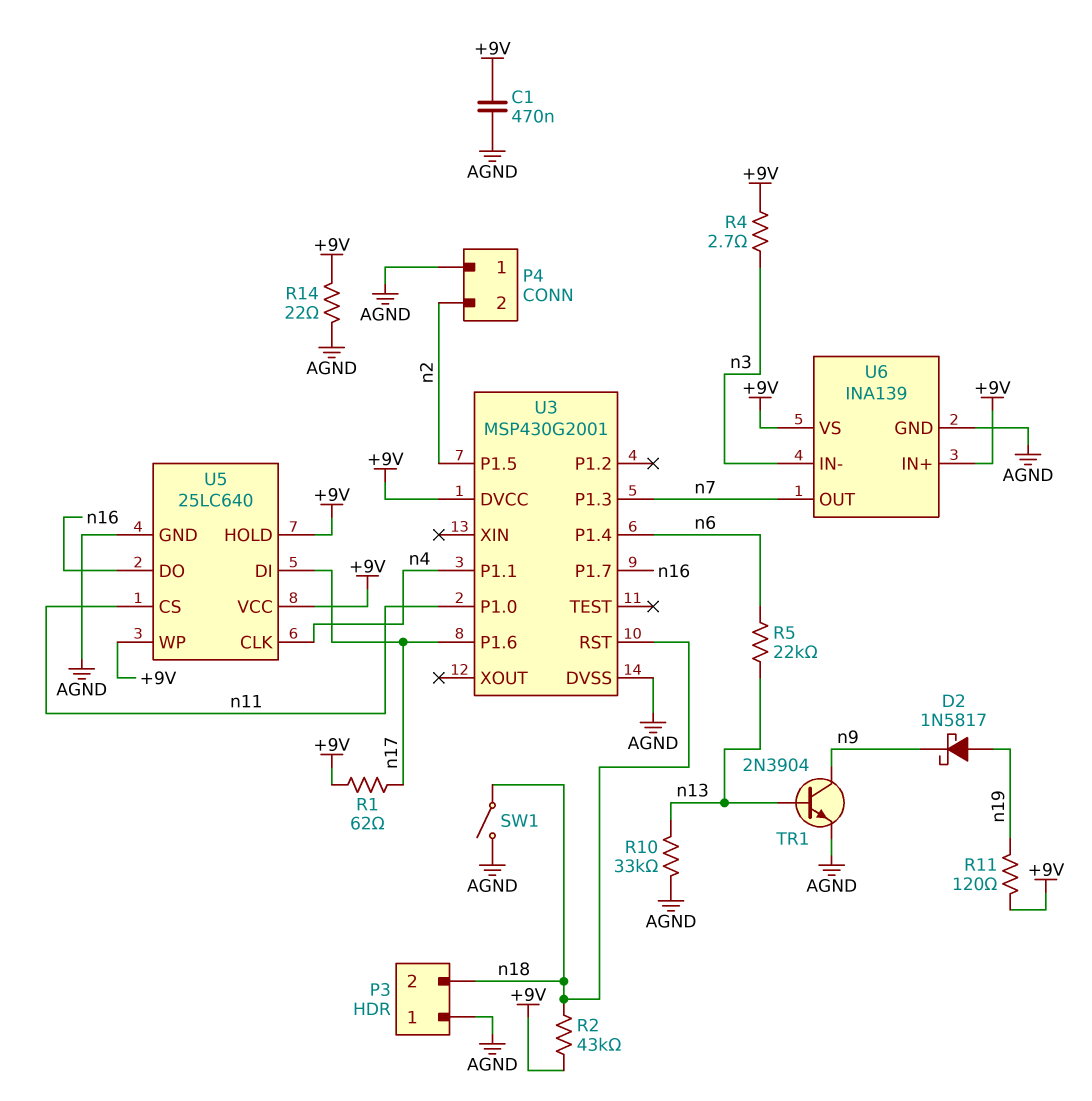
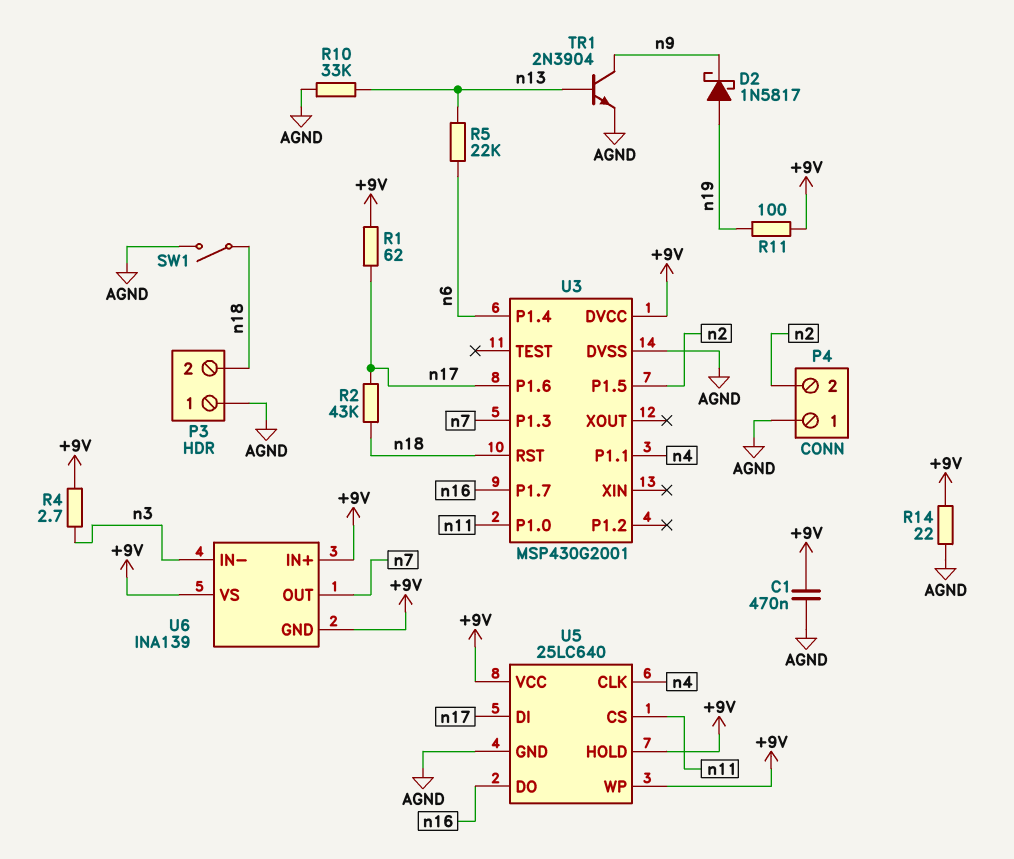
R2: 43k (+9V, n18) -> 43k (n17, n18)
R11: 120 (+9V, n19) -> 100 (+9V, n19)
U6 pin GND: AGND -> +9V

